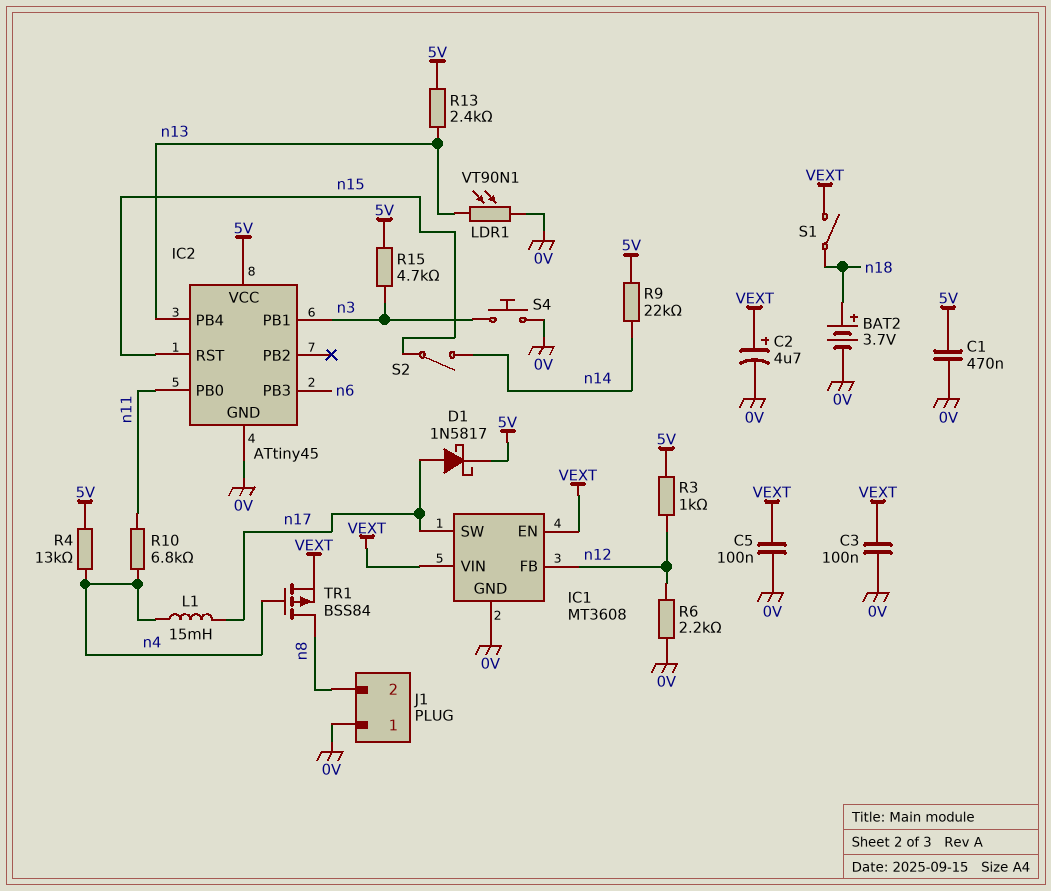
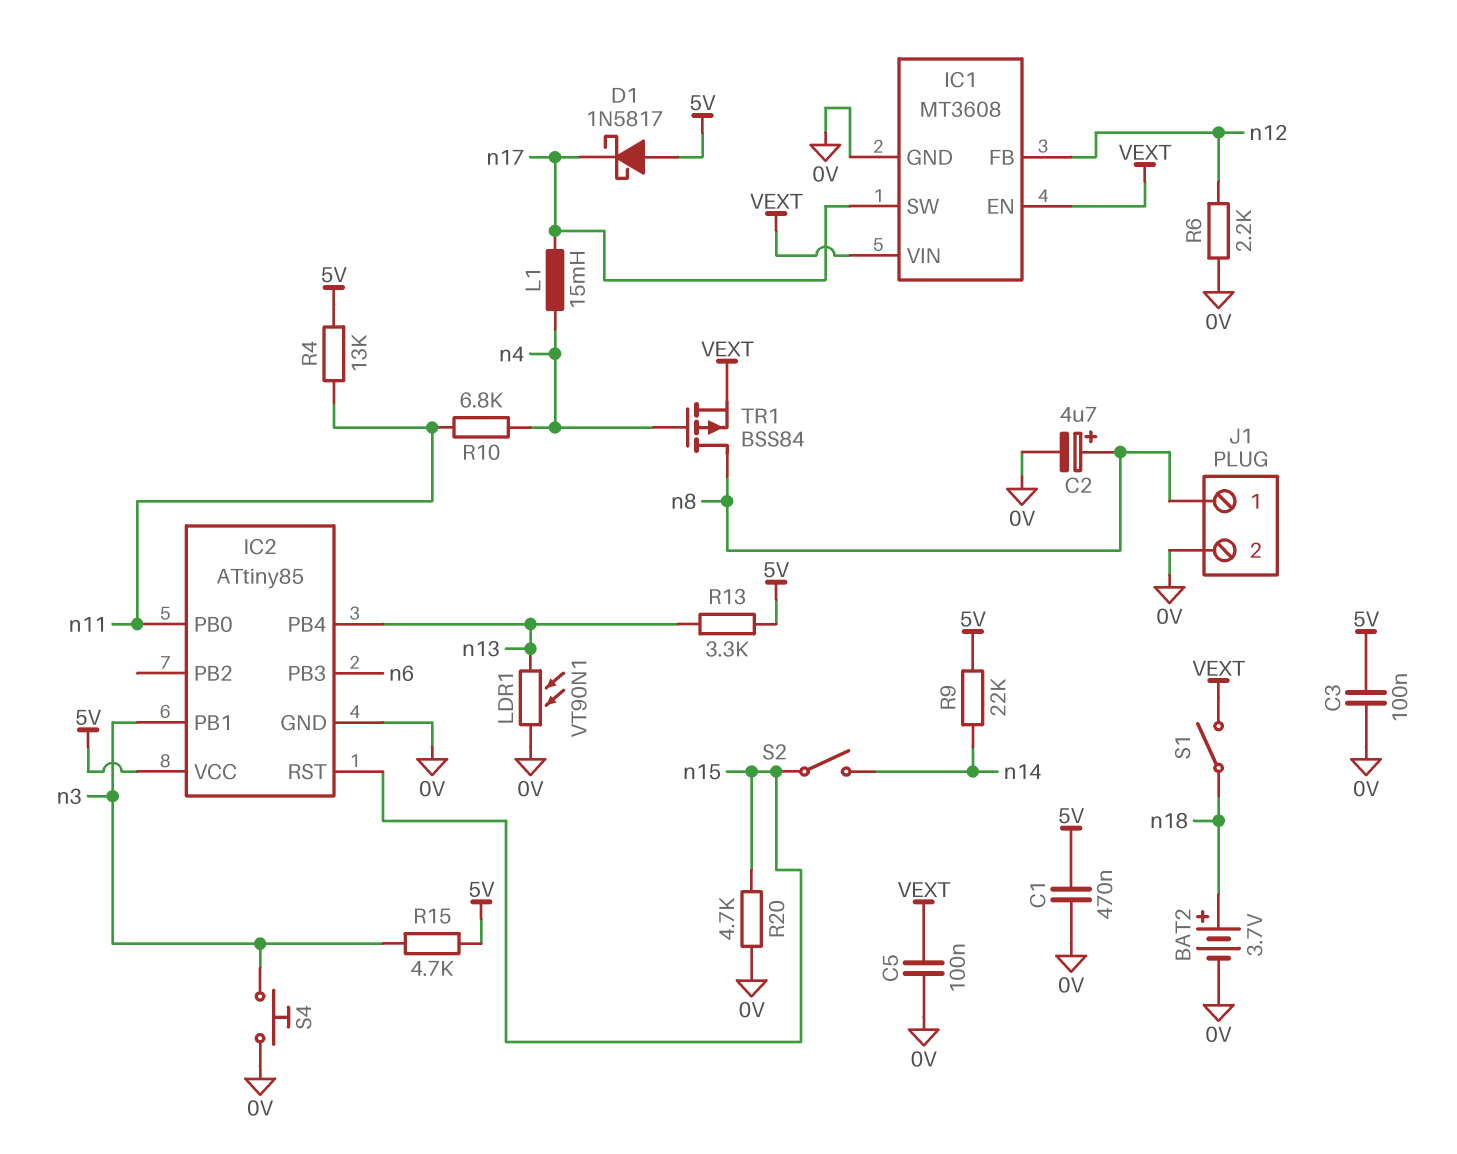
C2: 4.7uF (plus VEXT, minus 0V) -> 4.7uF (plus n8, minus 0V)
C3: 100nF (0V, VEXT) -> 100nF (0V, 5V)
D1: schottky 1N5817 (A n17, K 5V) -> schottky 1N5817 (A 5V, K n17)
IC2: ATtiny45 -> ATtiny85
J1 pin 1: 0V -> n8
J1 pin 2: n8 -> 0V
R3: 1k (5V, n12) -> none
R4: 13k (5V, n4) -> 13k (5V, n11)
R13: 2.4k (5V, n13) -> 3.3k (5V, n13)
R20: none -> 4.7k (0V, n15)

